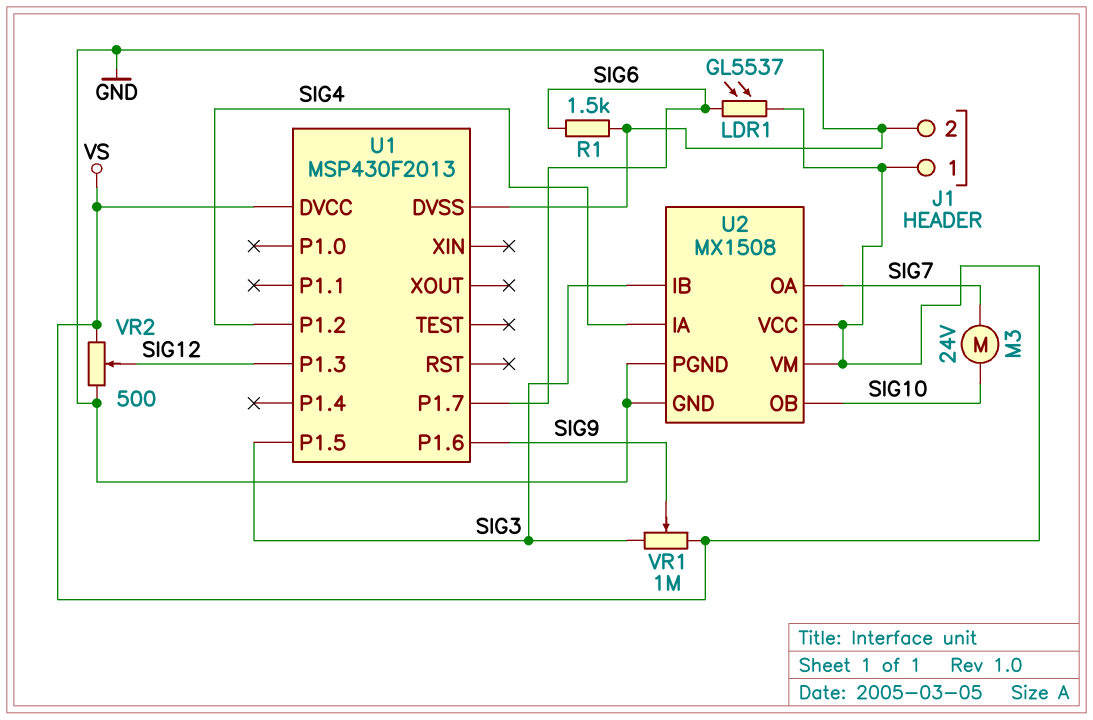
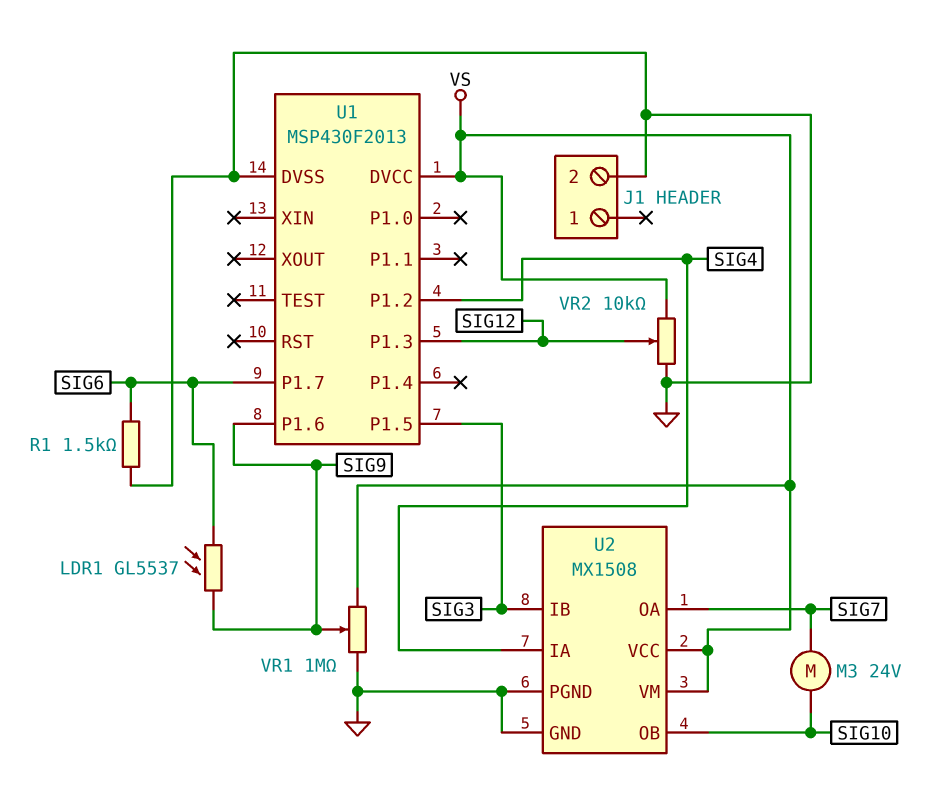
J1 pin 1: VS -> none
LDR1: GL5537 (SIG6, VS) -> GL5537 (SIG6, SIG9)
VR1: 1M (SIG3, VS, wiper SIG9) -> 1M (GND, VS, wiper SIG9)
VR2: 500 (GND, VS, wiper SIG12) -> 10k (GND, VS, wiper SIG12)

